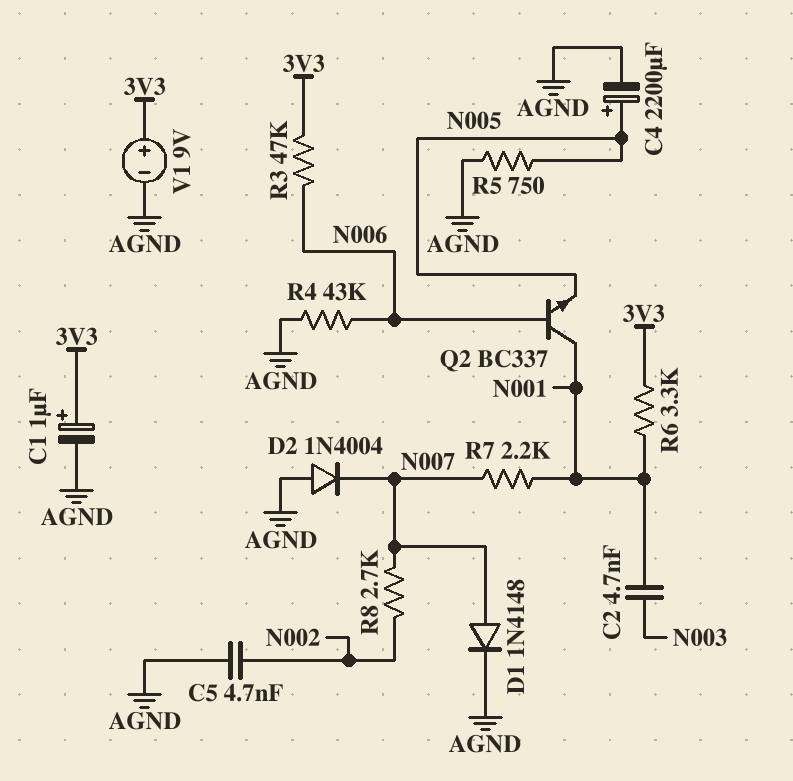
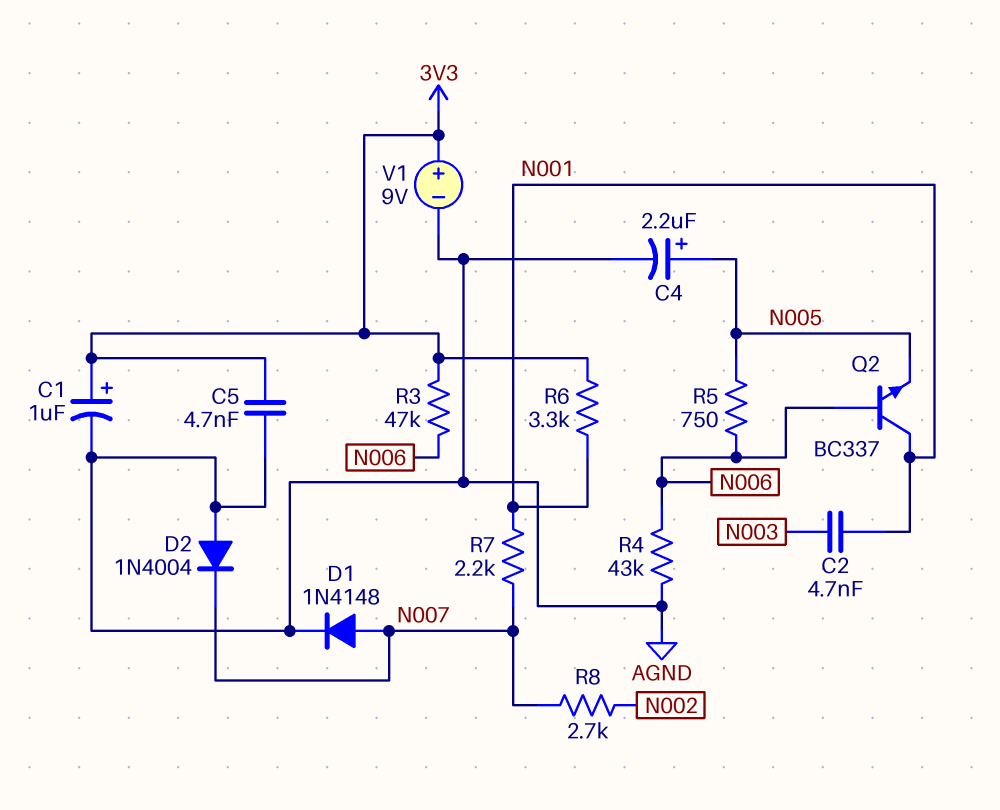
C4: 2200uF (plus N005, minus AGND) -> 2.2uF (plus N005, minus AGND)
C5: 4.7nF (AGND, N002) -> 4.7nF (3V3, AGND)
R5: 750 (AGND, N005) -> 750 (N005, N006)

